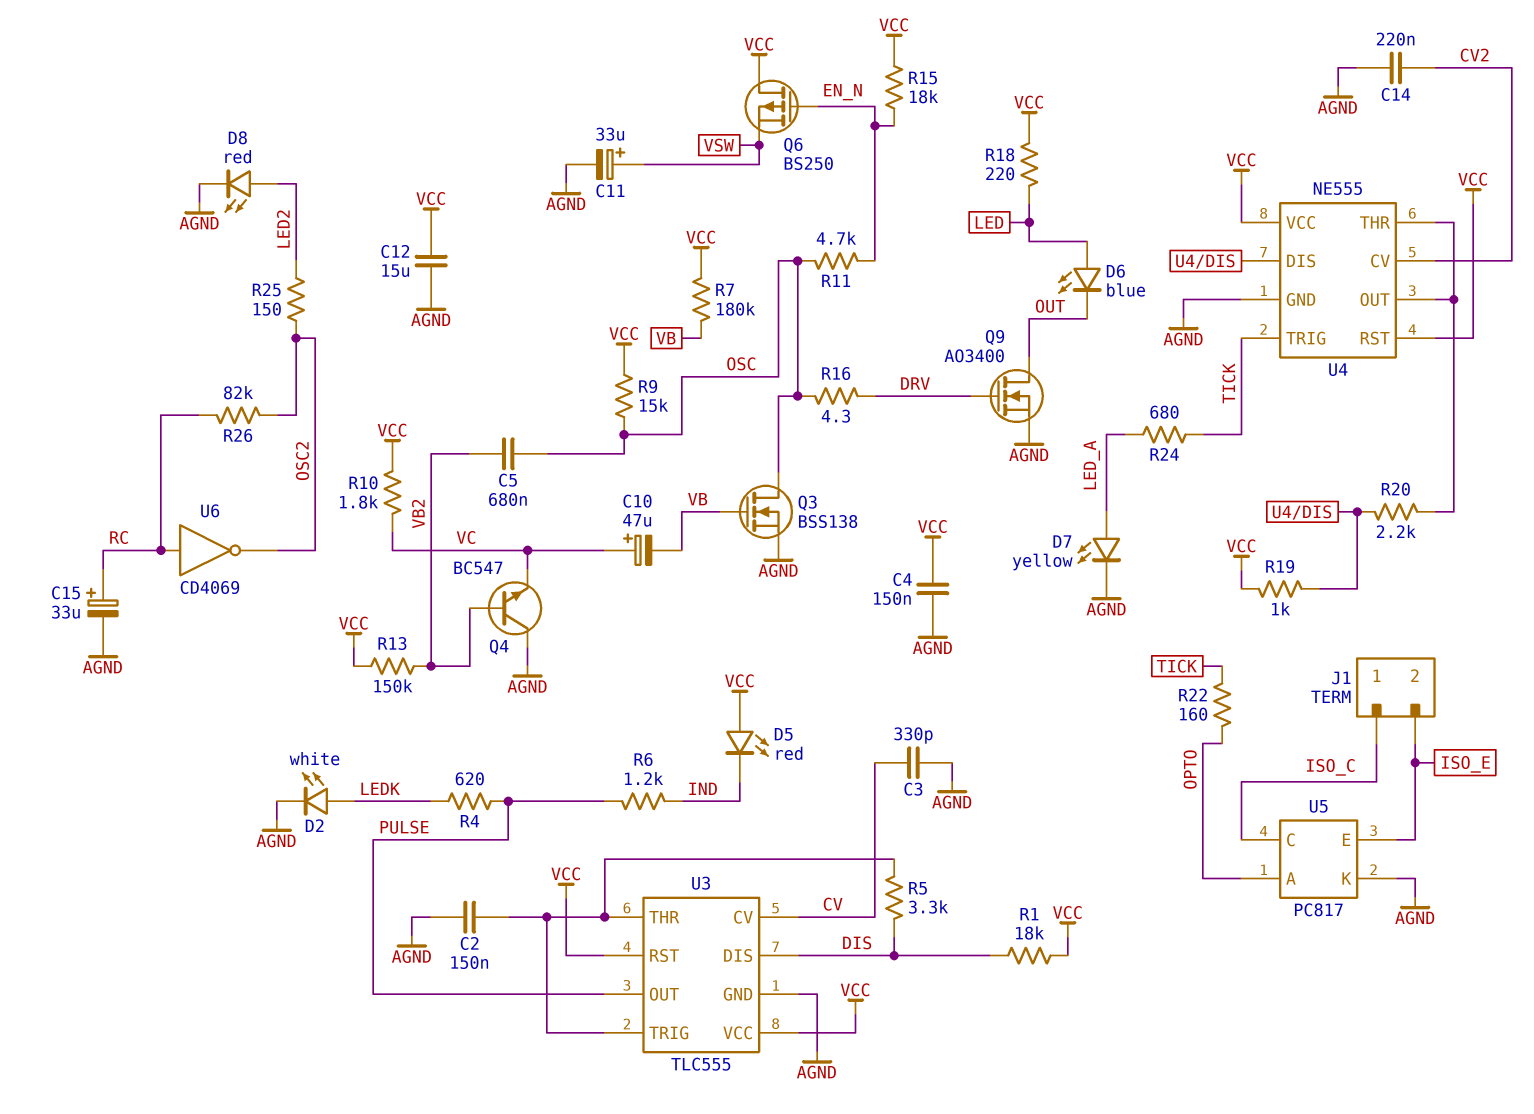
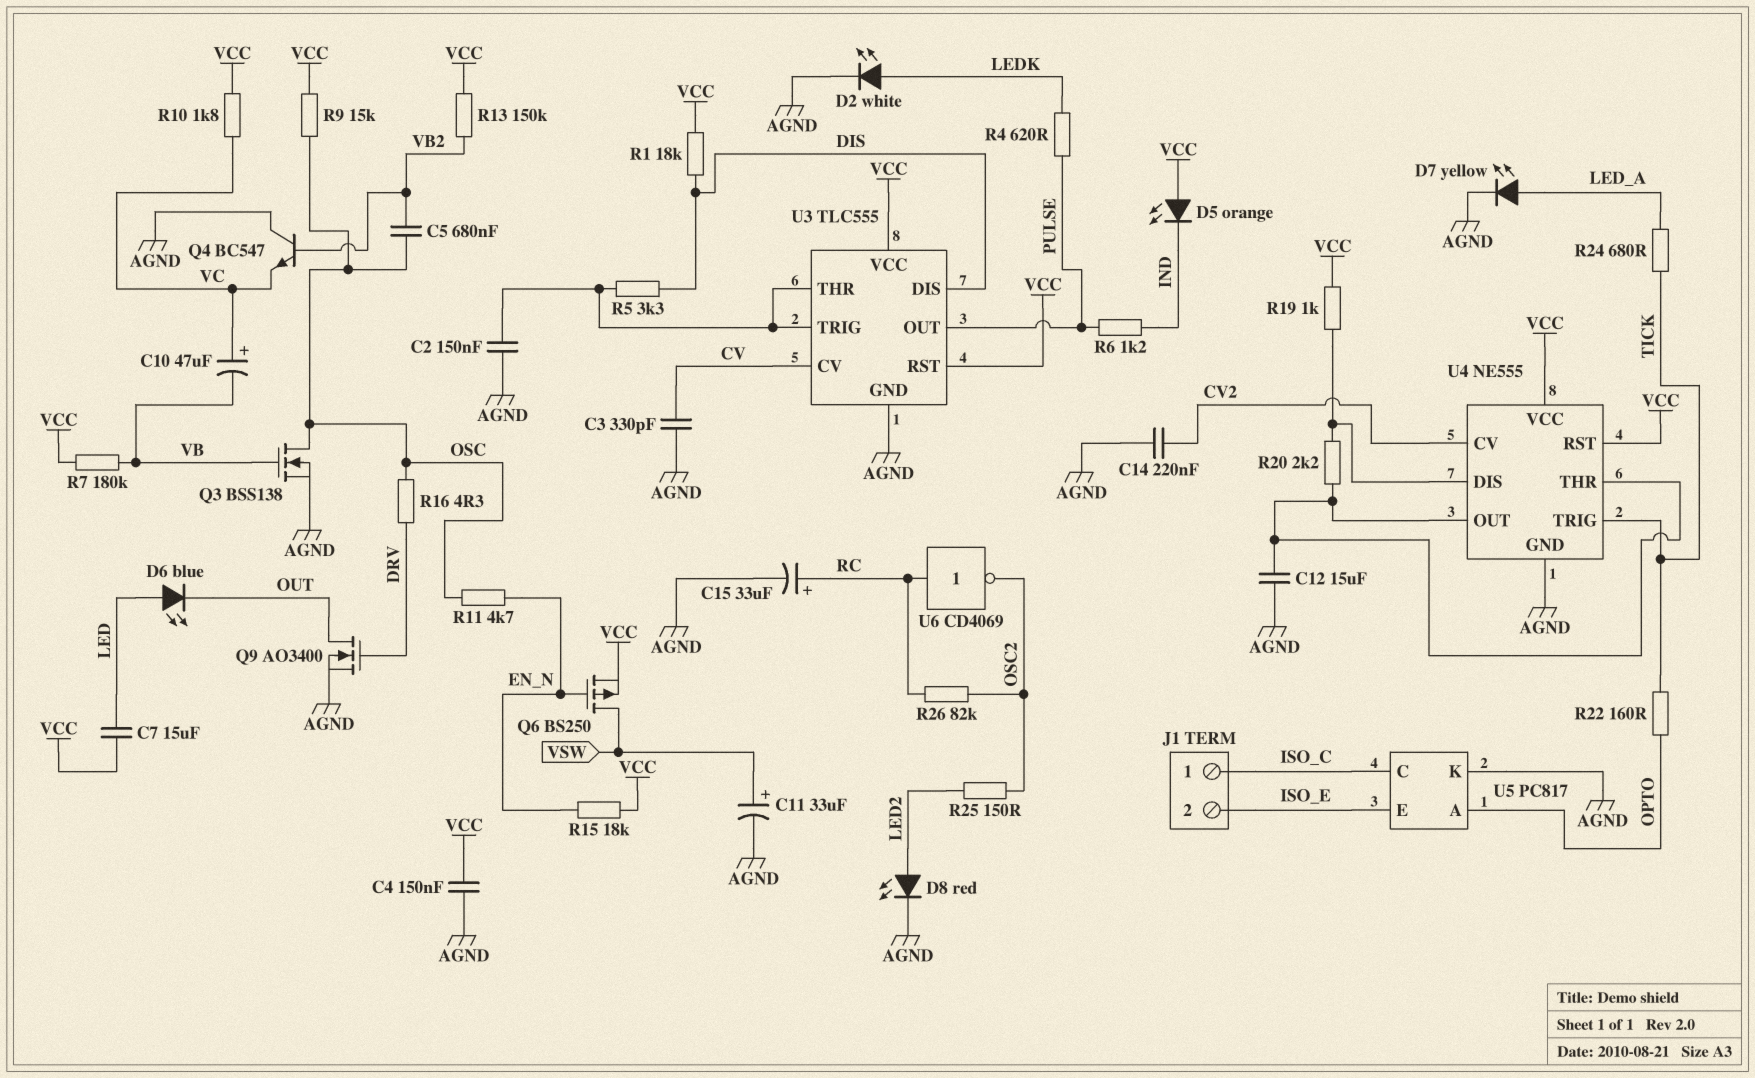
C7: none -> 15uF (LED, VCC)
C12: 15uF (AGND, VCC) -> 15uF (AGND, U4/OUT)
D5: LED red (A VCC, K IND) -> LED orange (A VCC, K IND)
Q6: PMOS BS250 (G EN_N, D VCC, S VSW) -> PMOS BS250 (G EN_N, D VSW, S VCC)
R18: 220 (LED, VCC) -> none

